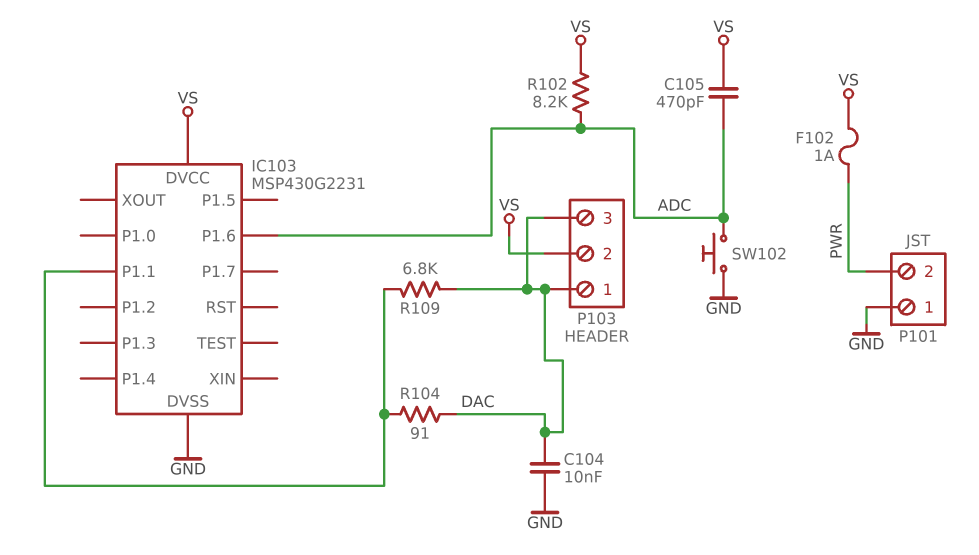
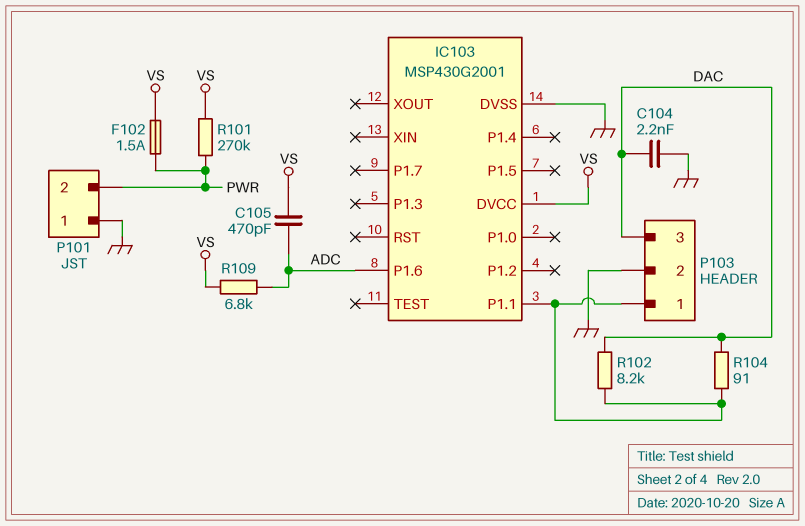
C104: 10nF (DAC, GND) -> 2.2nF (DAC, GND)
F102: 1A (PWR, VS) -> 1.5A (PWR, VS)
IC103: MSP430G2231 -> MSP430G2001
P103 pin 1: DAC -> IC103/P1.1
P103 pin 2: VS -> GND
R101: none -> 270k (PWR, VS)
R102: 8.2k (ADC, VS) -> 8.2k (DAC, IC103/P1.1)
R109: 6.8k (DAC, IC103/P1.1) -> 6.8k (ADC, VS)
SW102: button (ADC, GND) -> none

